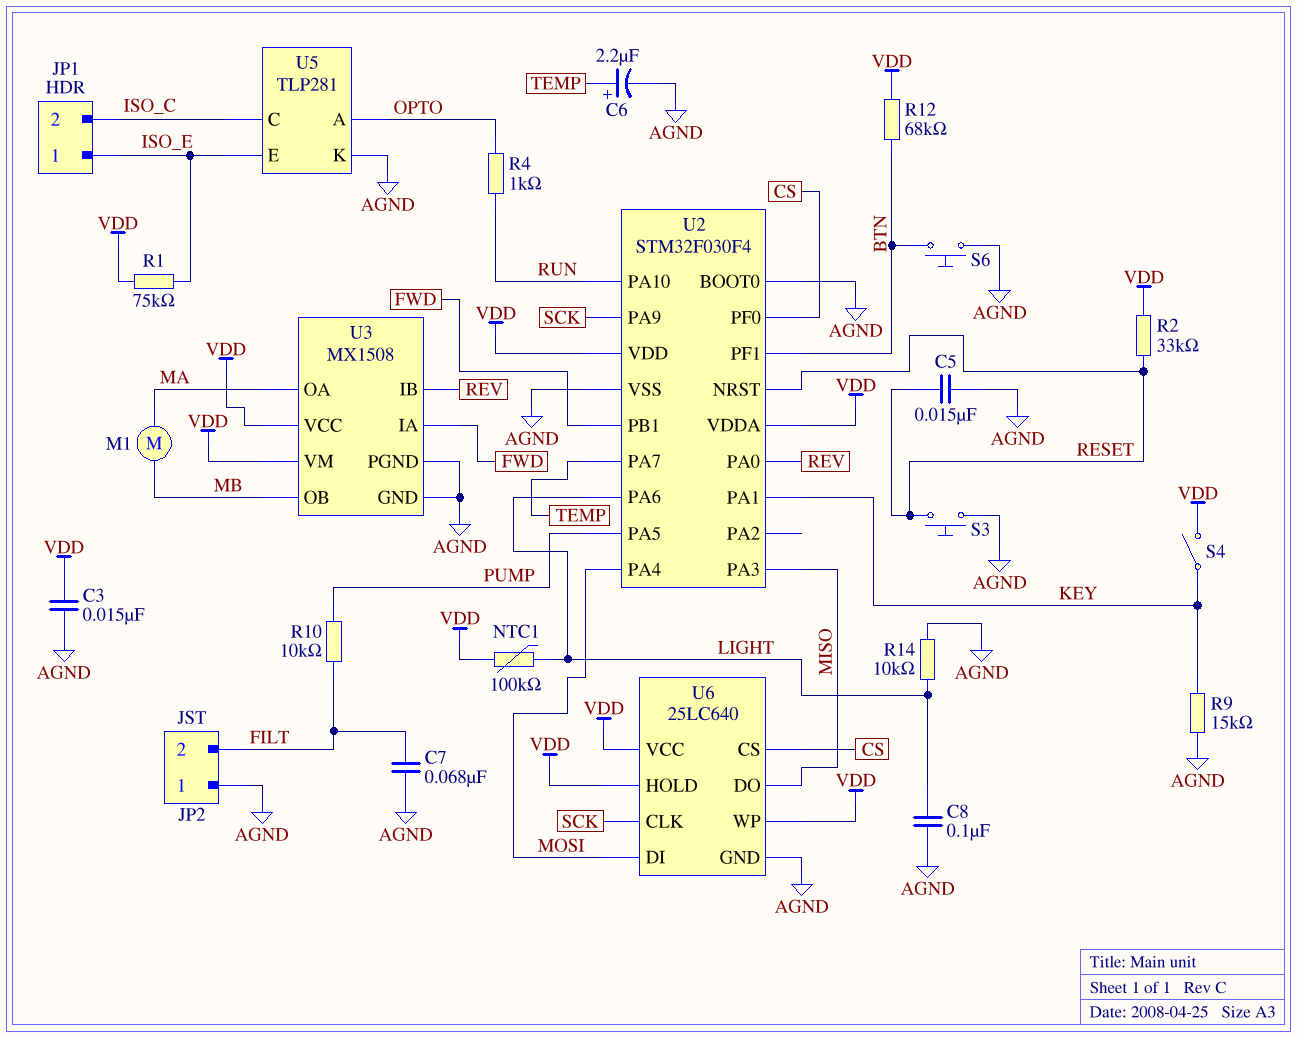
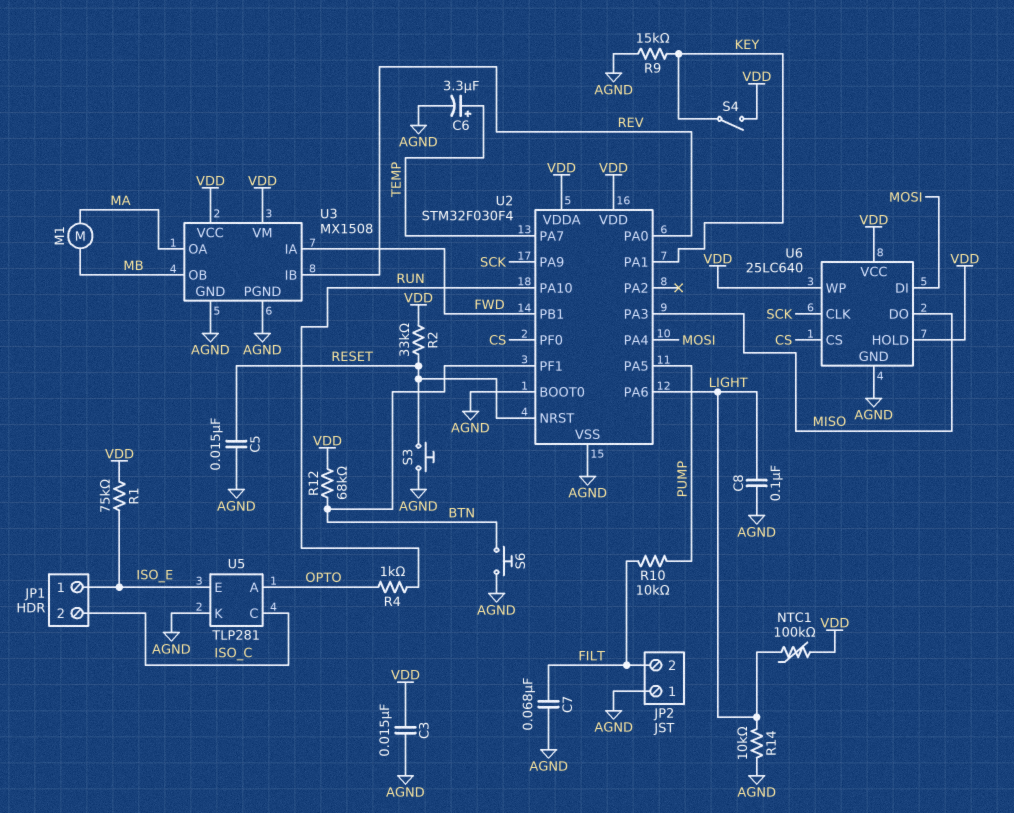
C6: 2.2uF (plus TEMP, minus AGND) -> 3.3uF (plus TEMP, minus AGND)

